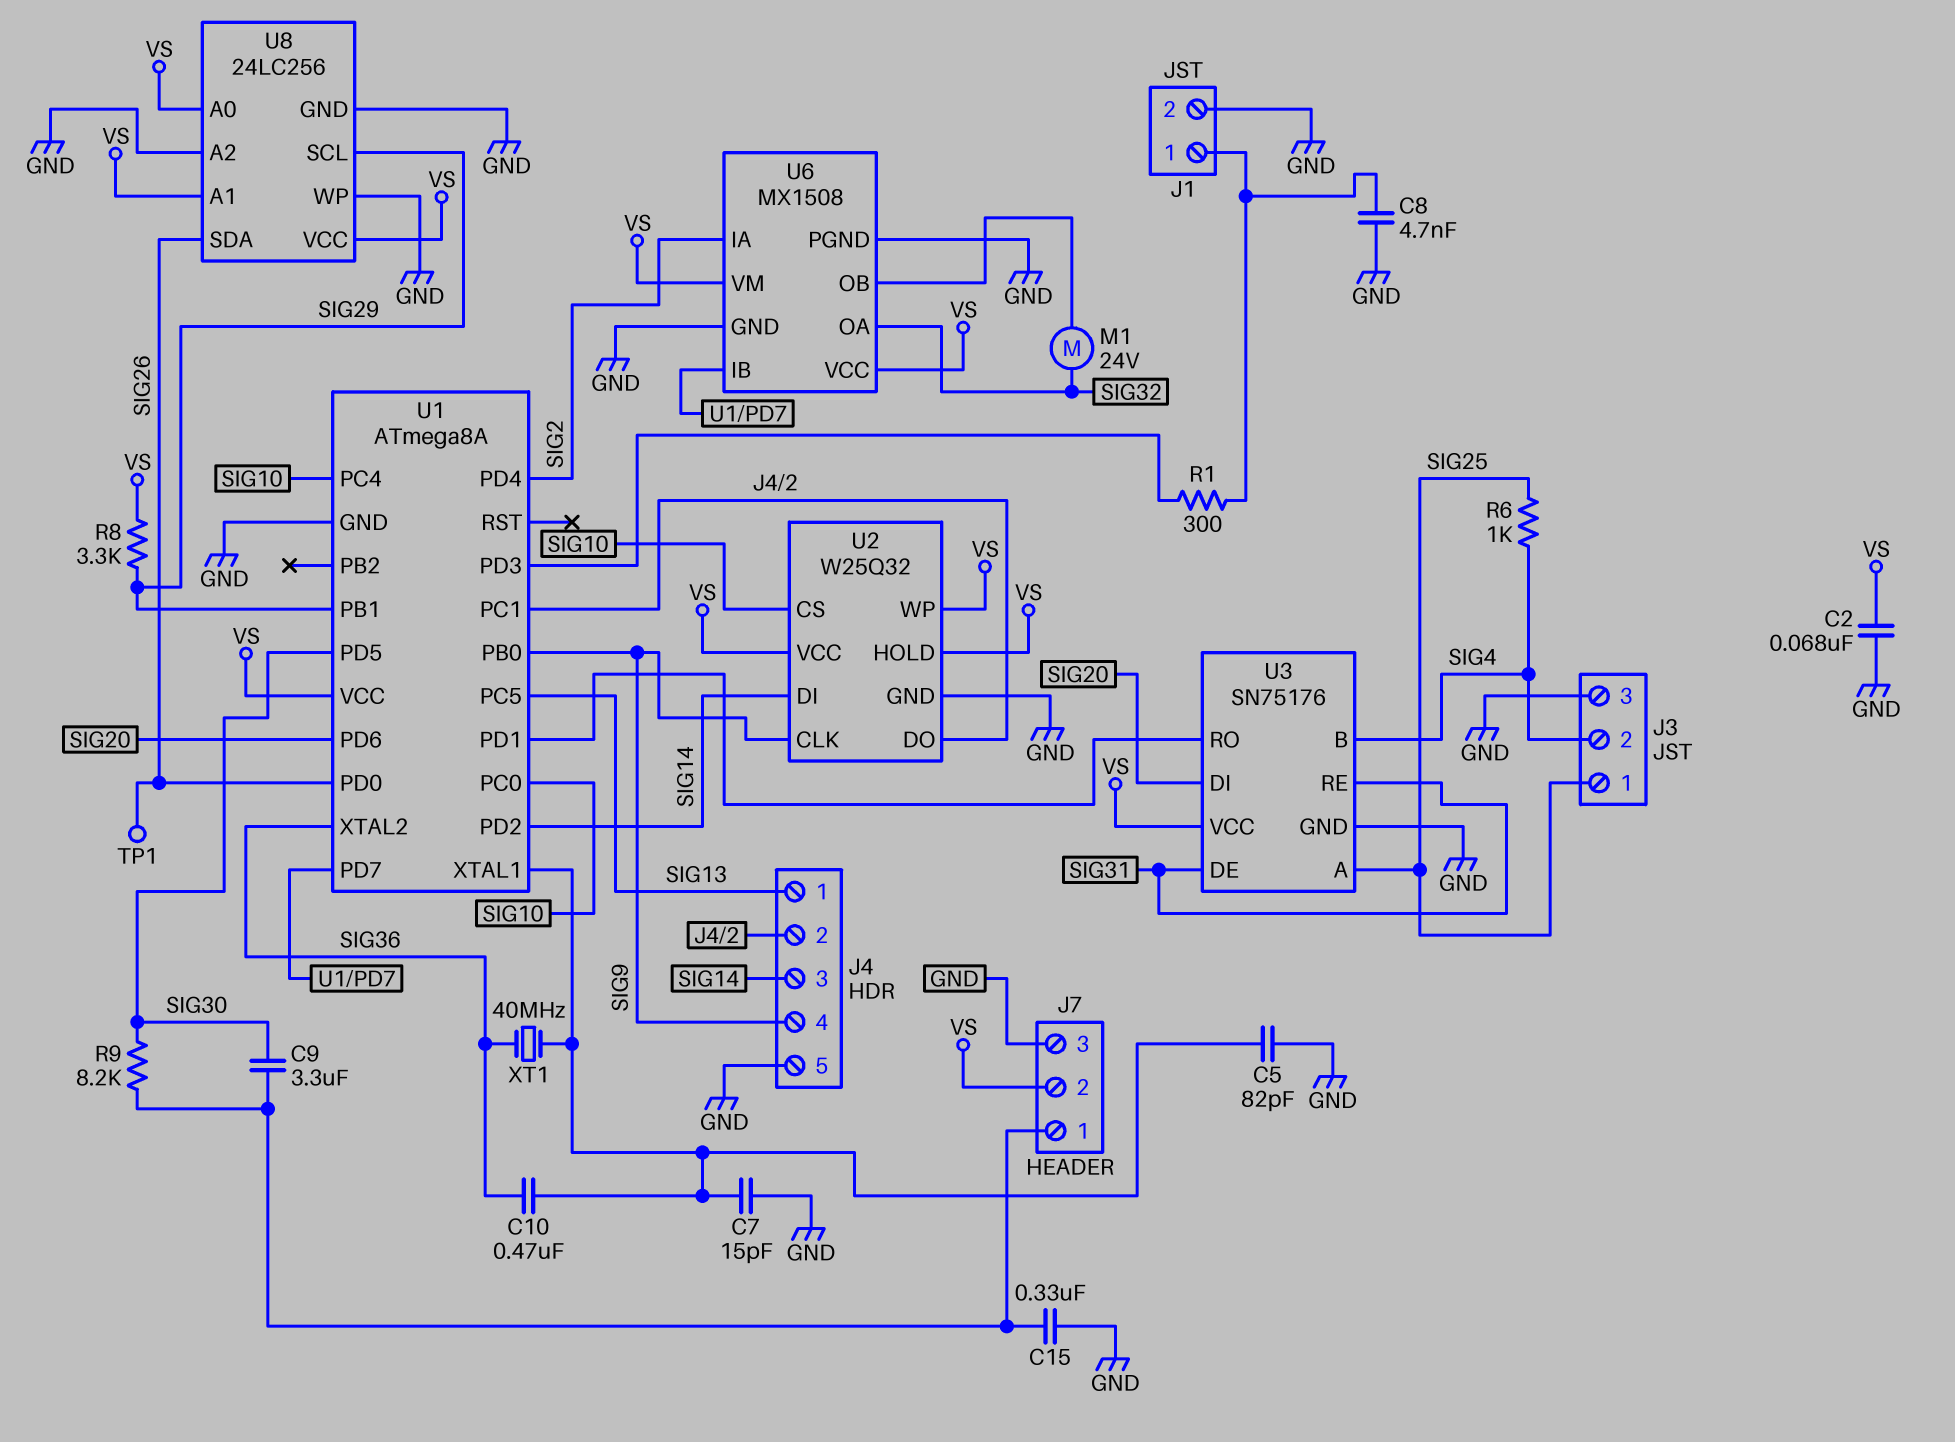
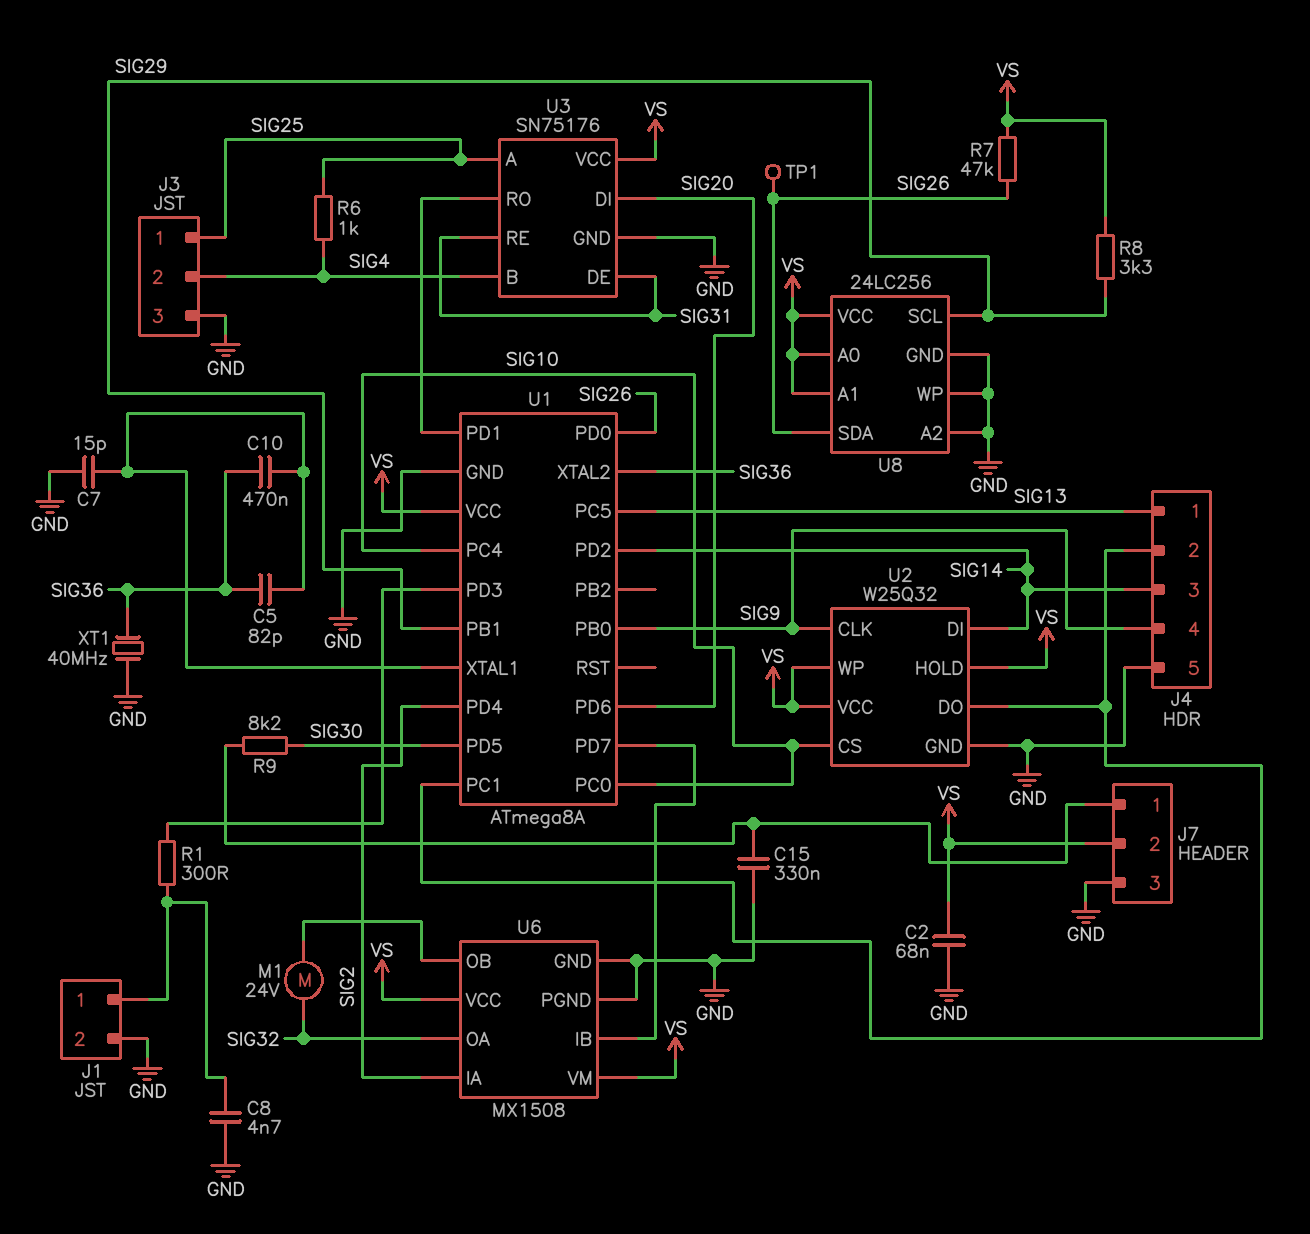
C5: 82pF (GND, U1/XTAL1) -> 82pF (SIG36, U1/XTAL1)
C9: 3.3uF (J7/1, SIG30) -> none
R7: none -> 47k (SIG26, VS)
XT1: 40MHz (SIG36, U1/XTAL1) -> 40MHz (GND, SIG36)

